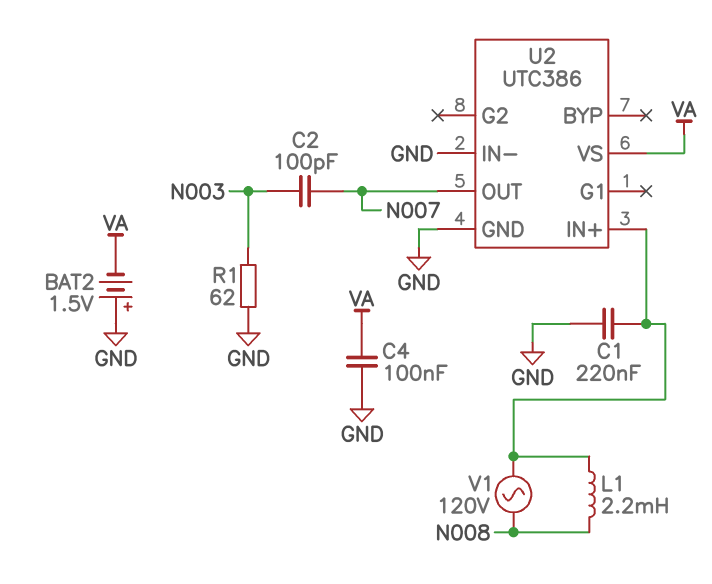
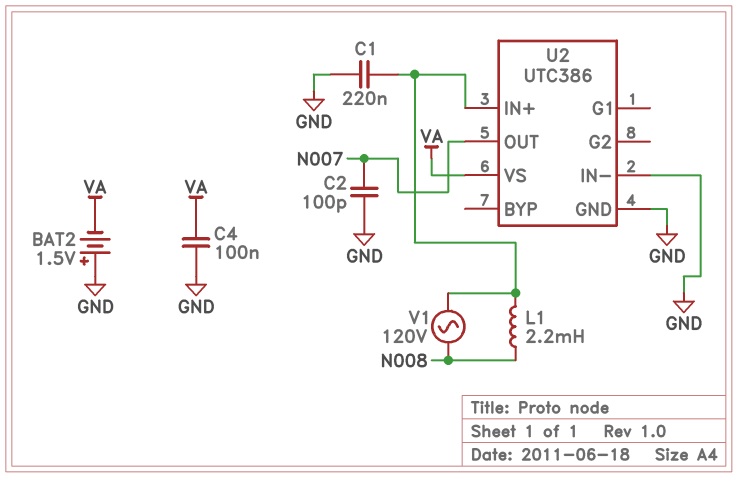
C2: 100pF (N003, N007) -> 100pF (GND, N007)
R1: 62 (GND, N003) -> none

